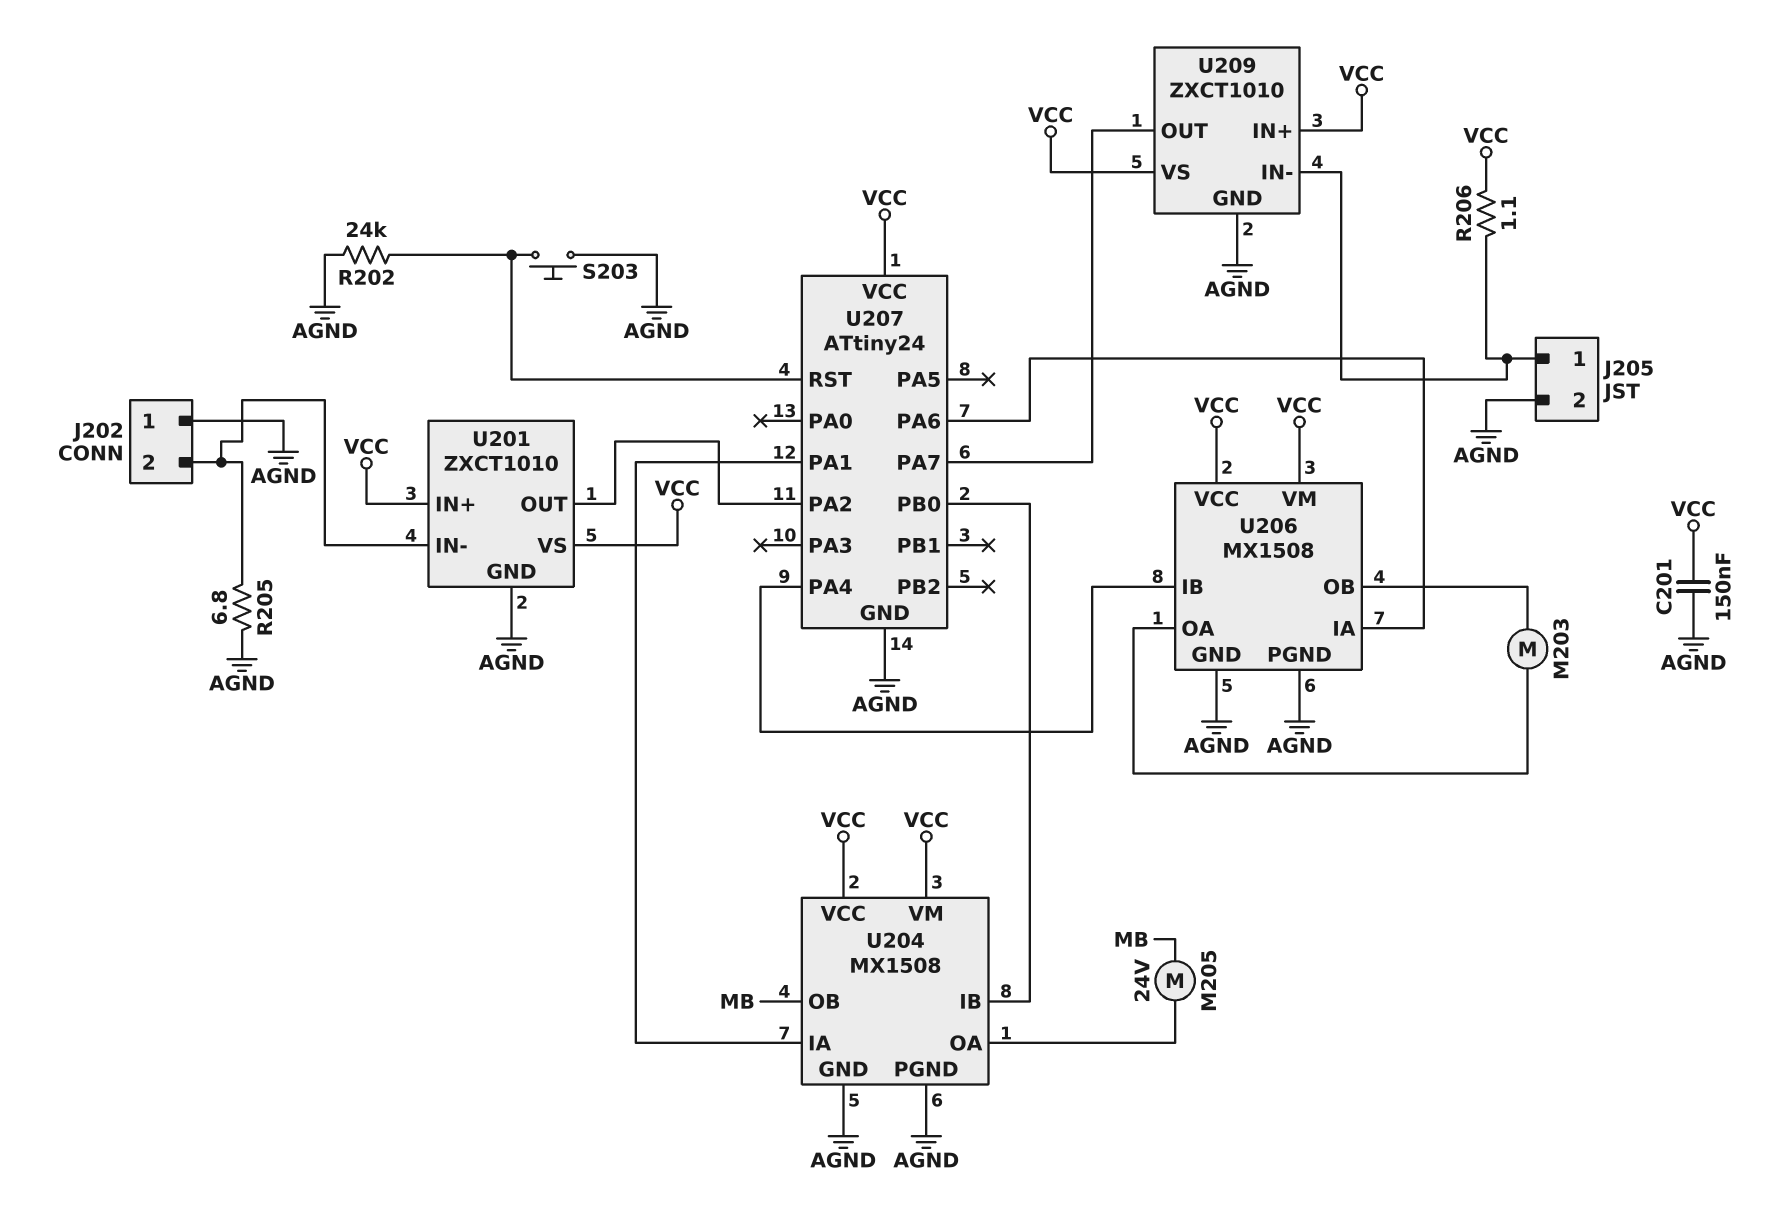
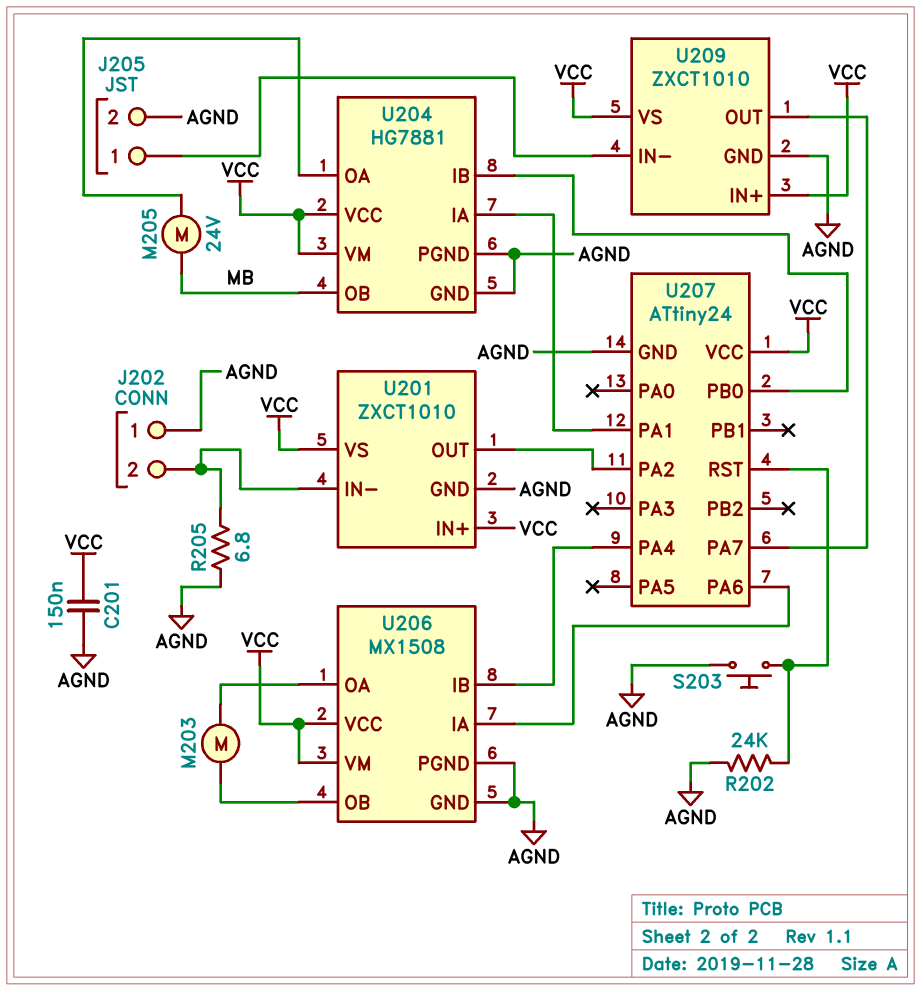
R206: 1.1 (J205/1, VCC) -> none
U204: MX1508 -> HG7881

